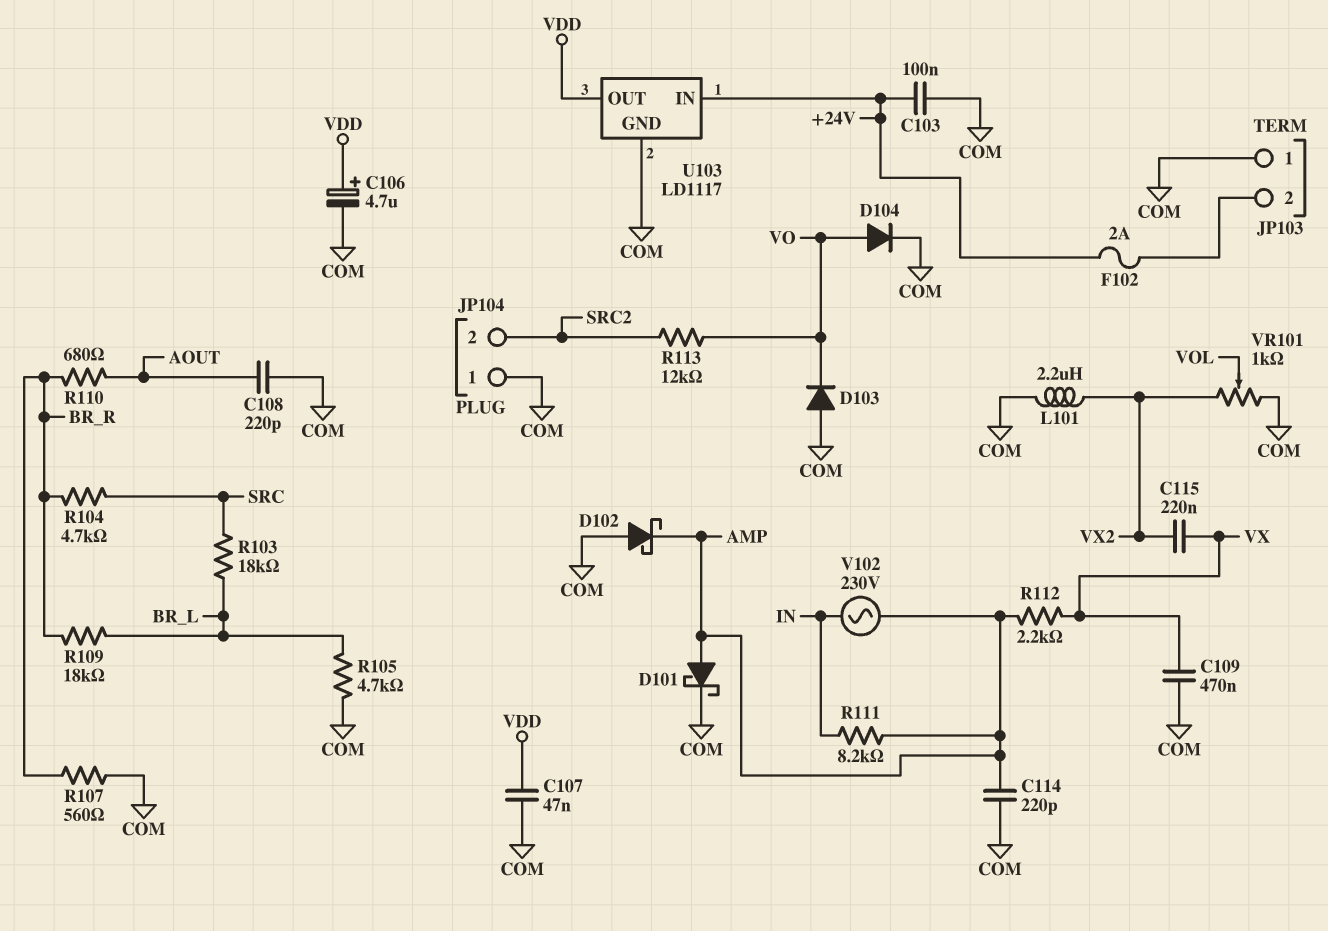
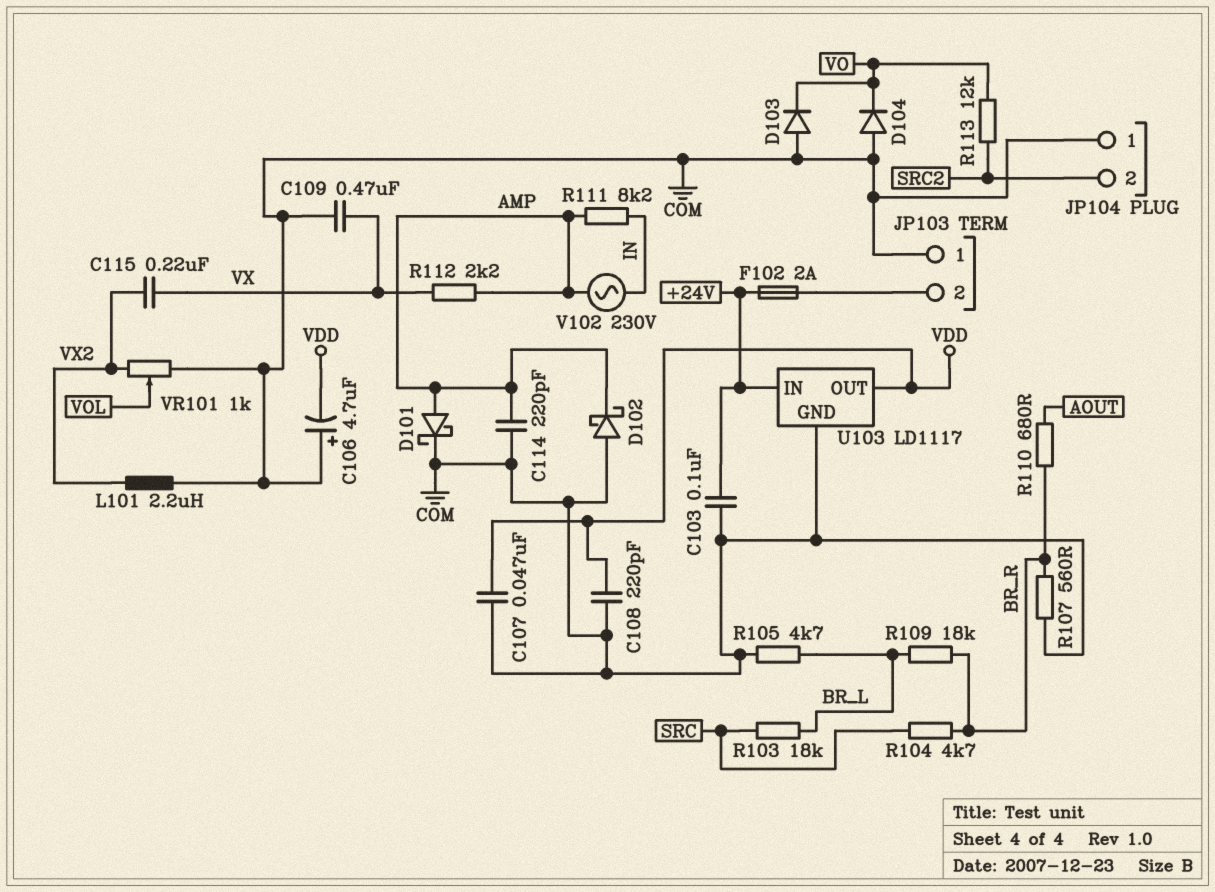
C106: 4.7uF (plus VDD, minus COM) -> 4.7uF (plus COM, minus VDD)
C108: 220pF (AOUT, COM) -> 220pF (COM, VDD)
D104: diode (A VO, K COM) -> diode (A COM, K VO)

